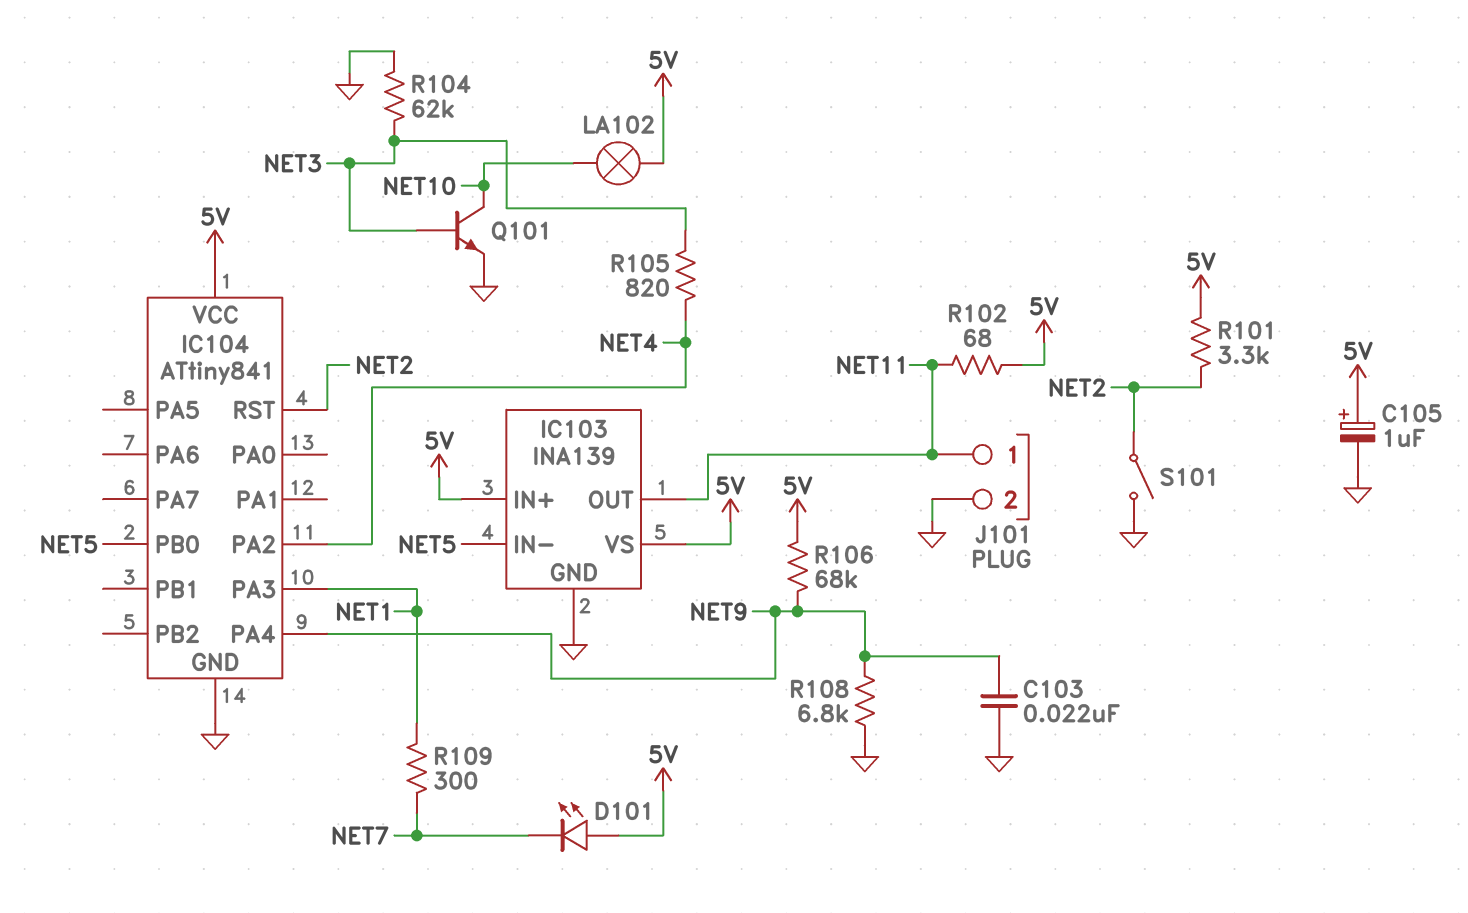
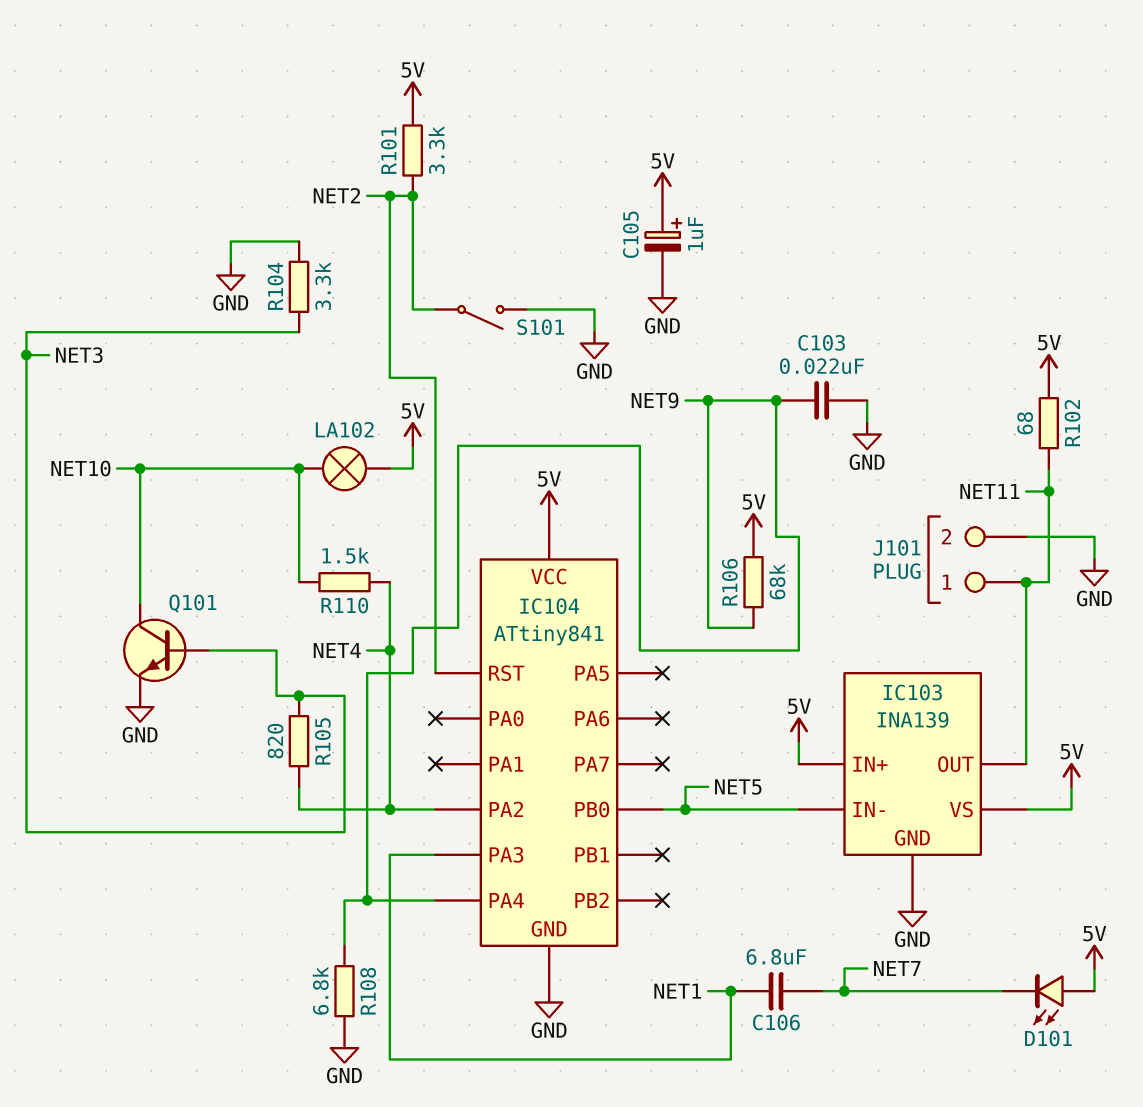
C106: none -> 6.8uF (NET1, NET7)
R104: 62k (GND, NET3) -> 3.3k (GND, NET3)
R109: 300 (NET1, NET7) -> none
R110: none -> 1.5k (NET4, NET10)

